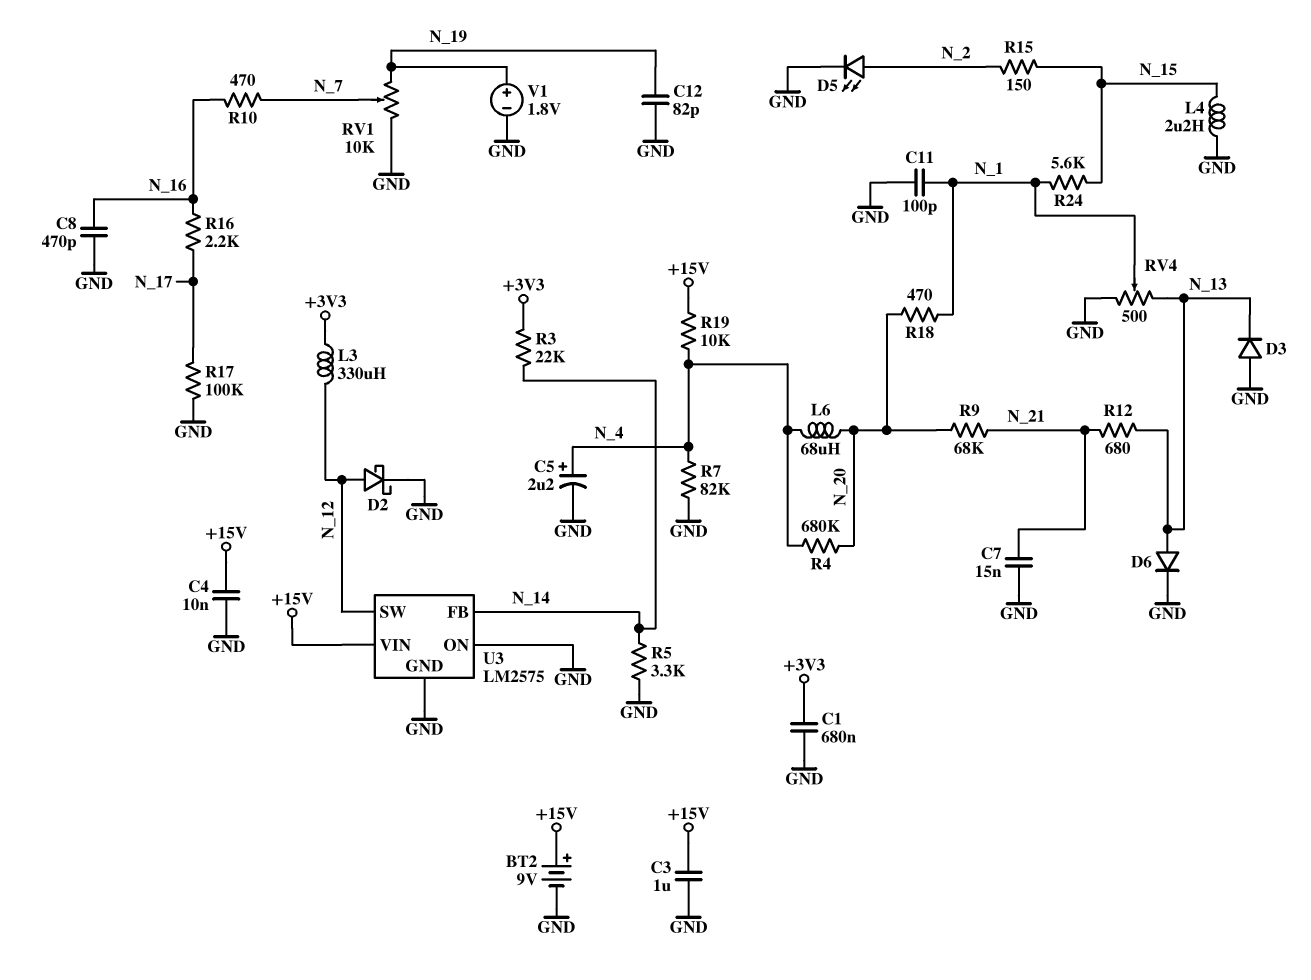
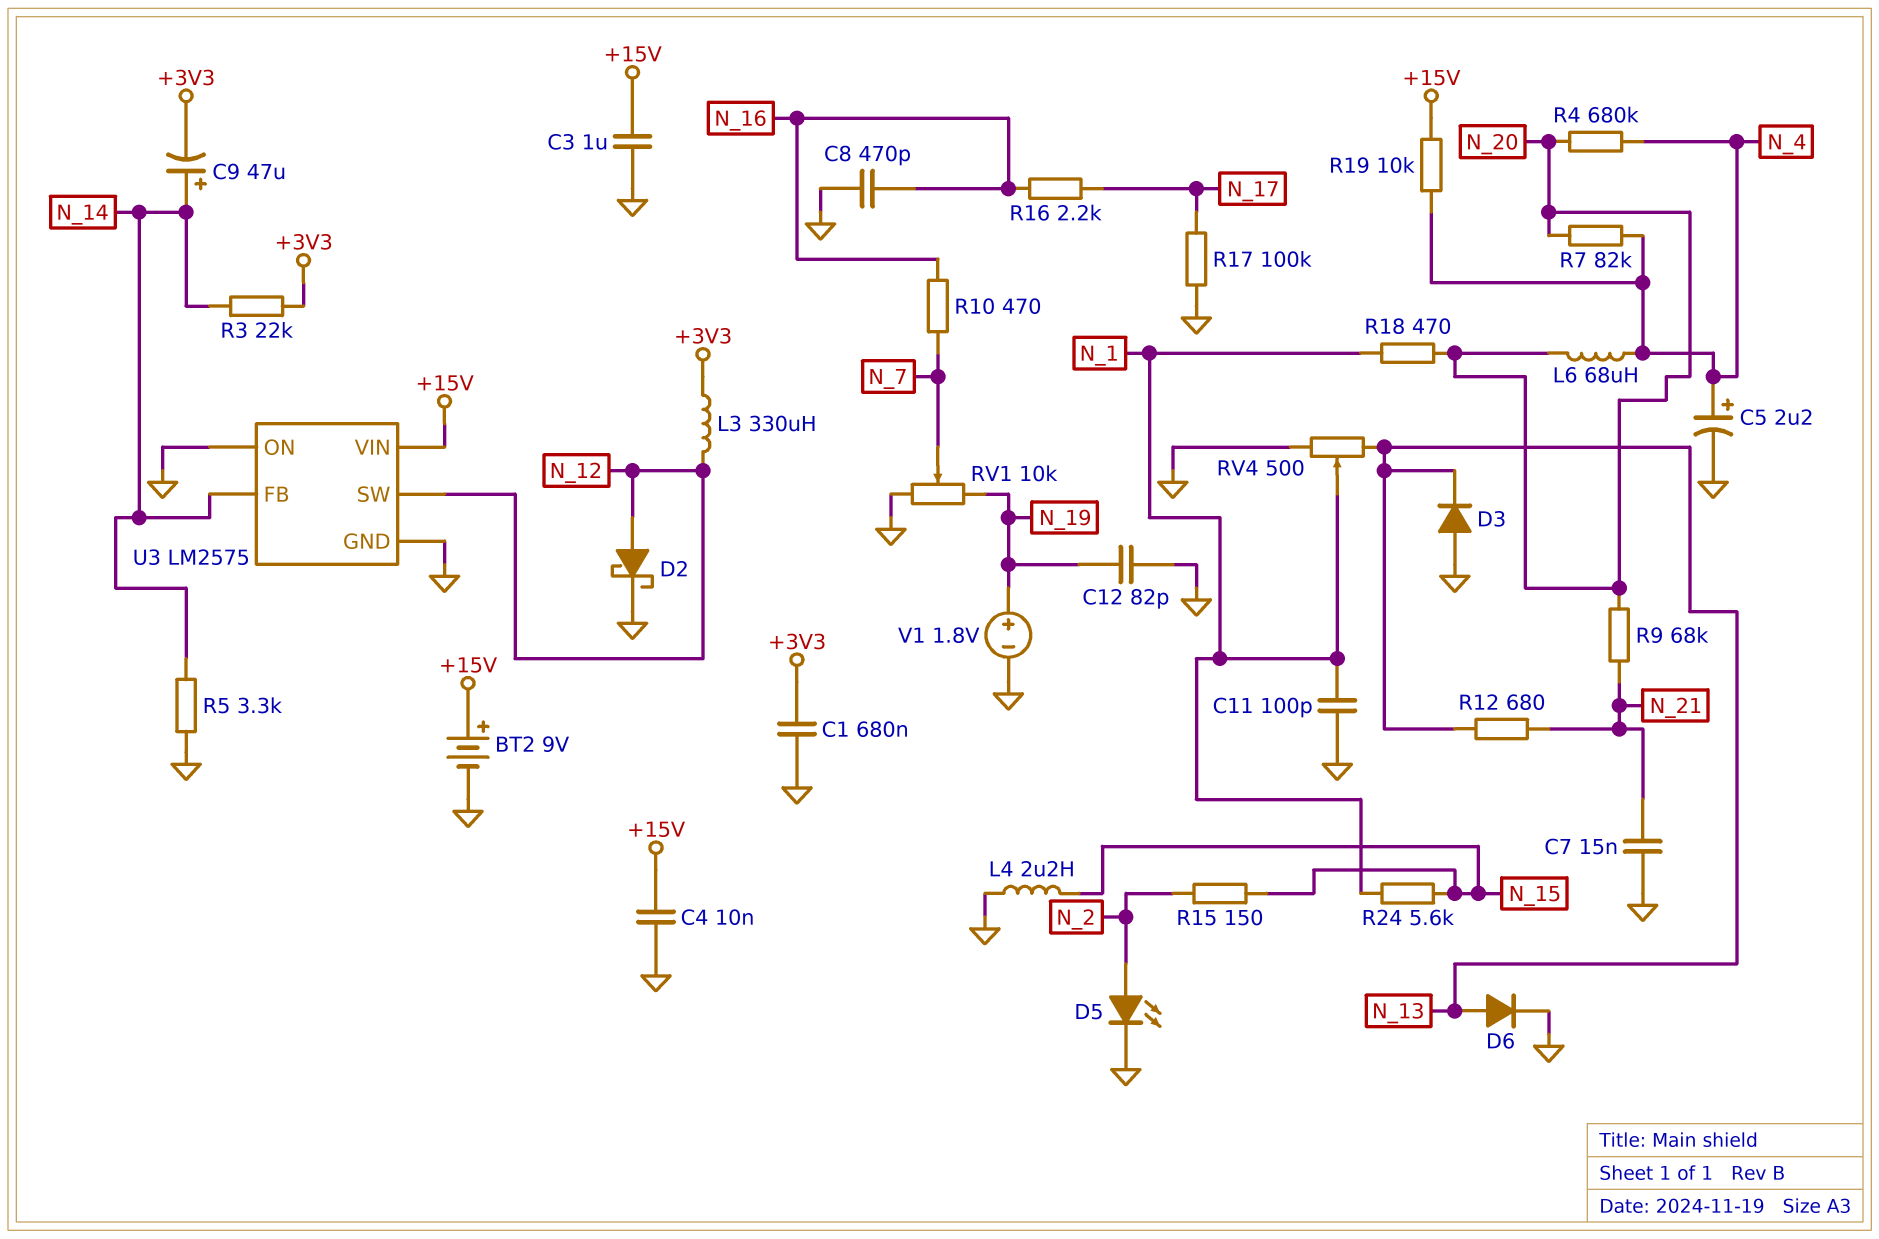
C9: none -> 47uF (plus N_14, minus +3V3)
R7: 82k (GND, N_4) -> 82k (N_4, N_20)

